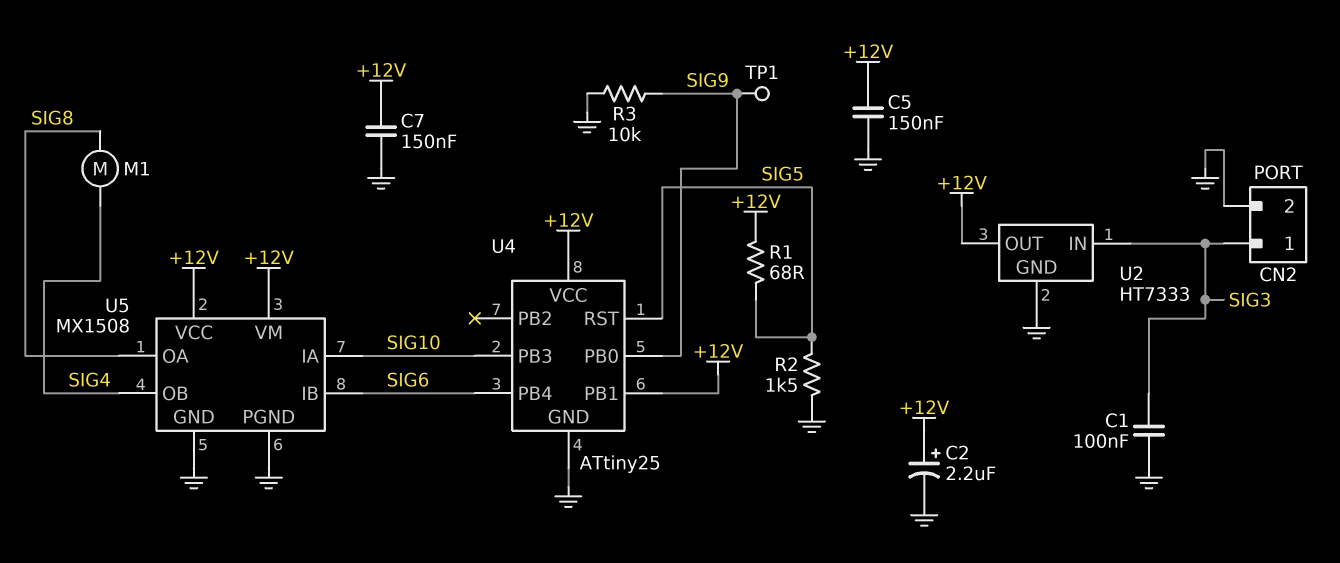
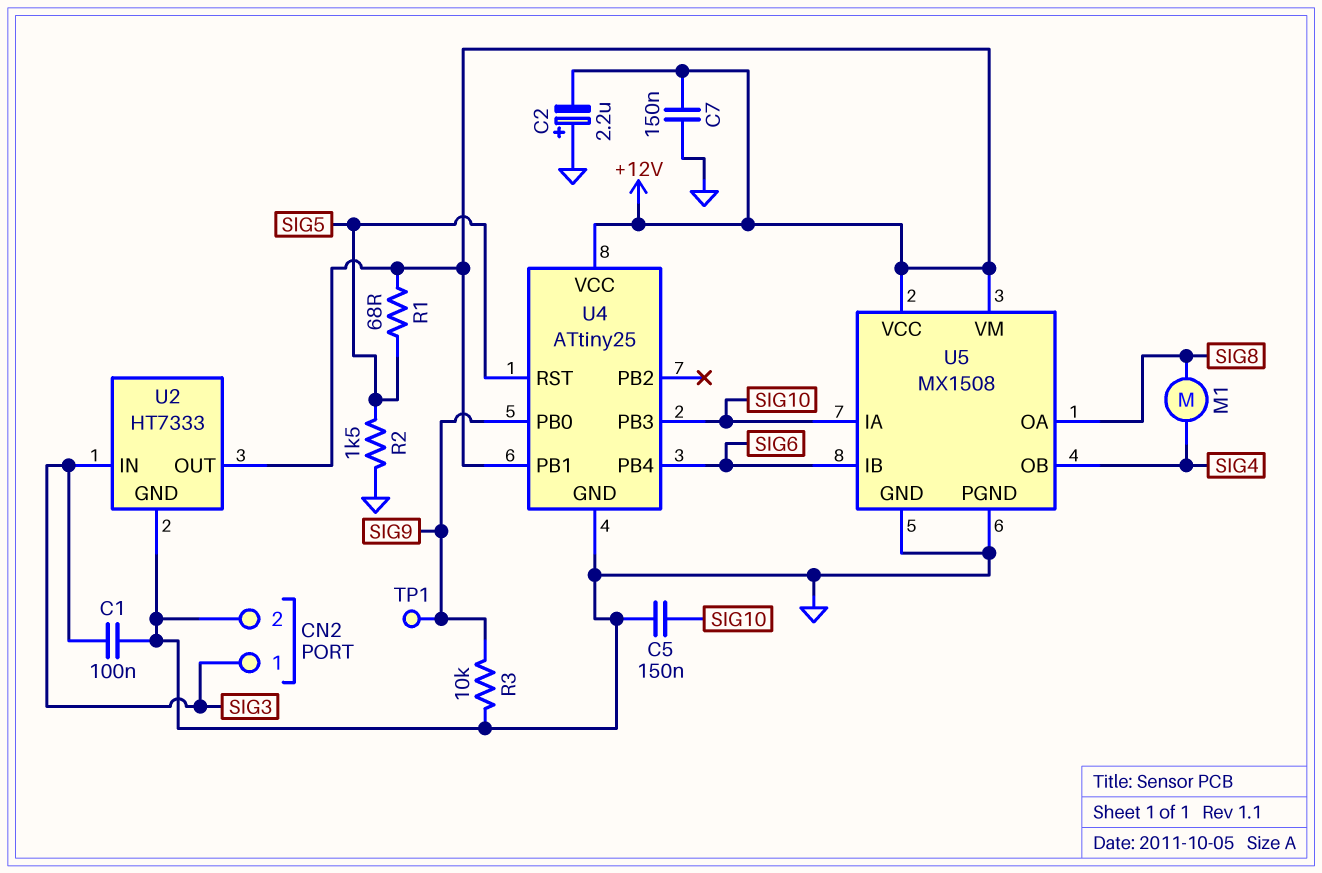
C2: 2.2uF (plus +12V, minus GND) -> 2.2uF (plus GND, minus +12V)
C5: 150nF (+12V, GND) -> 150nF (GND, SIG10)

